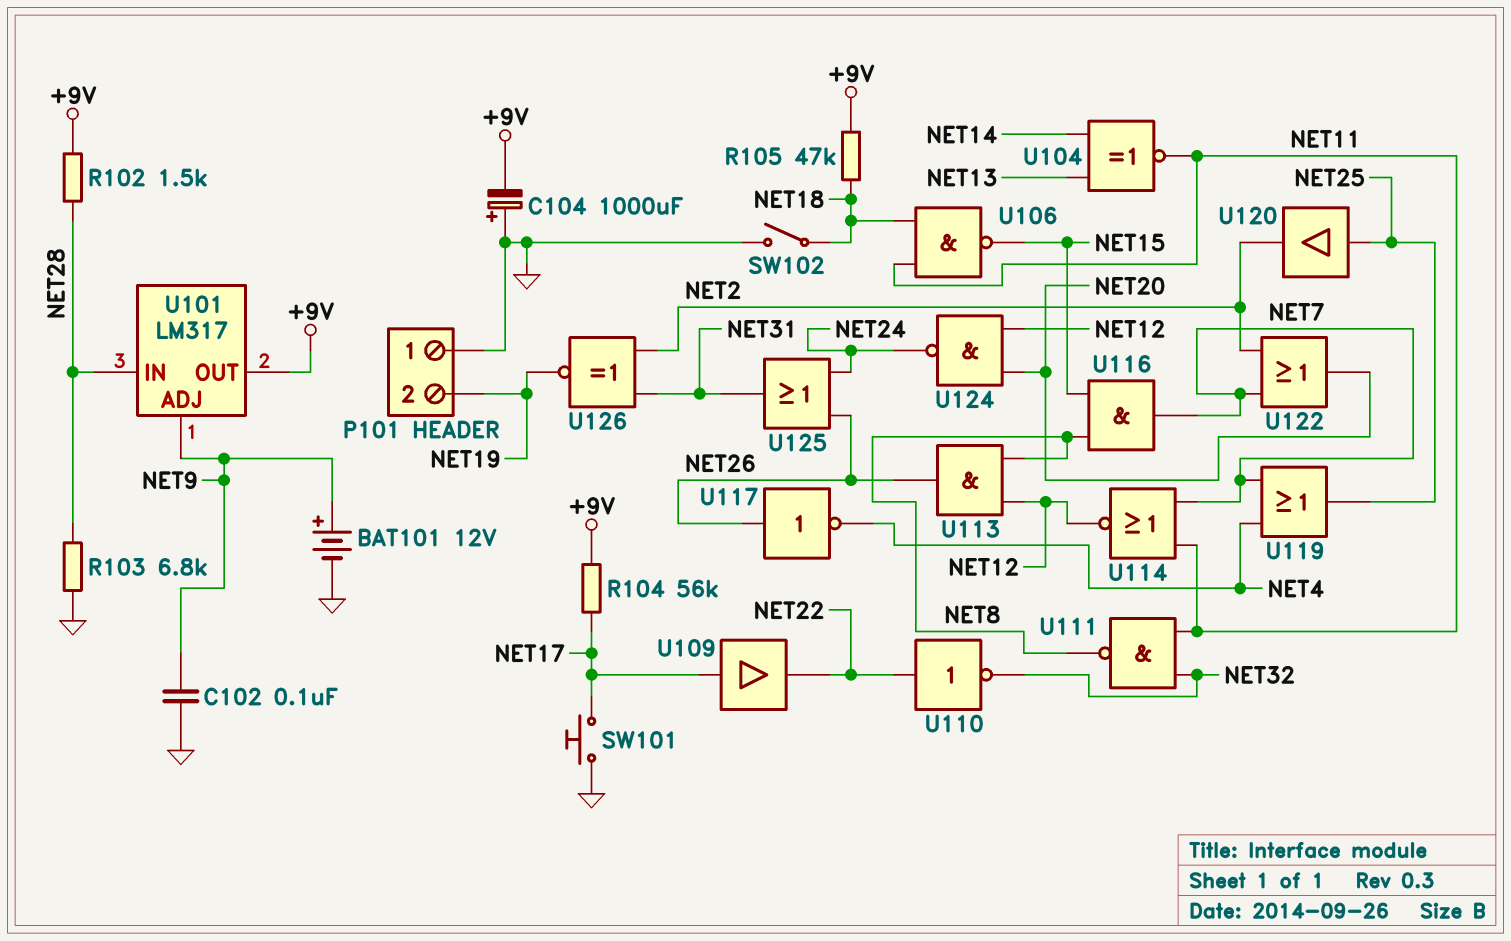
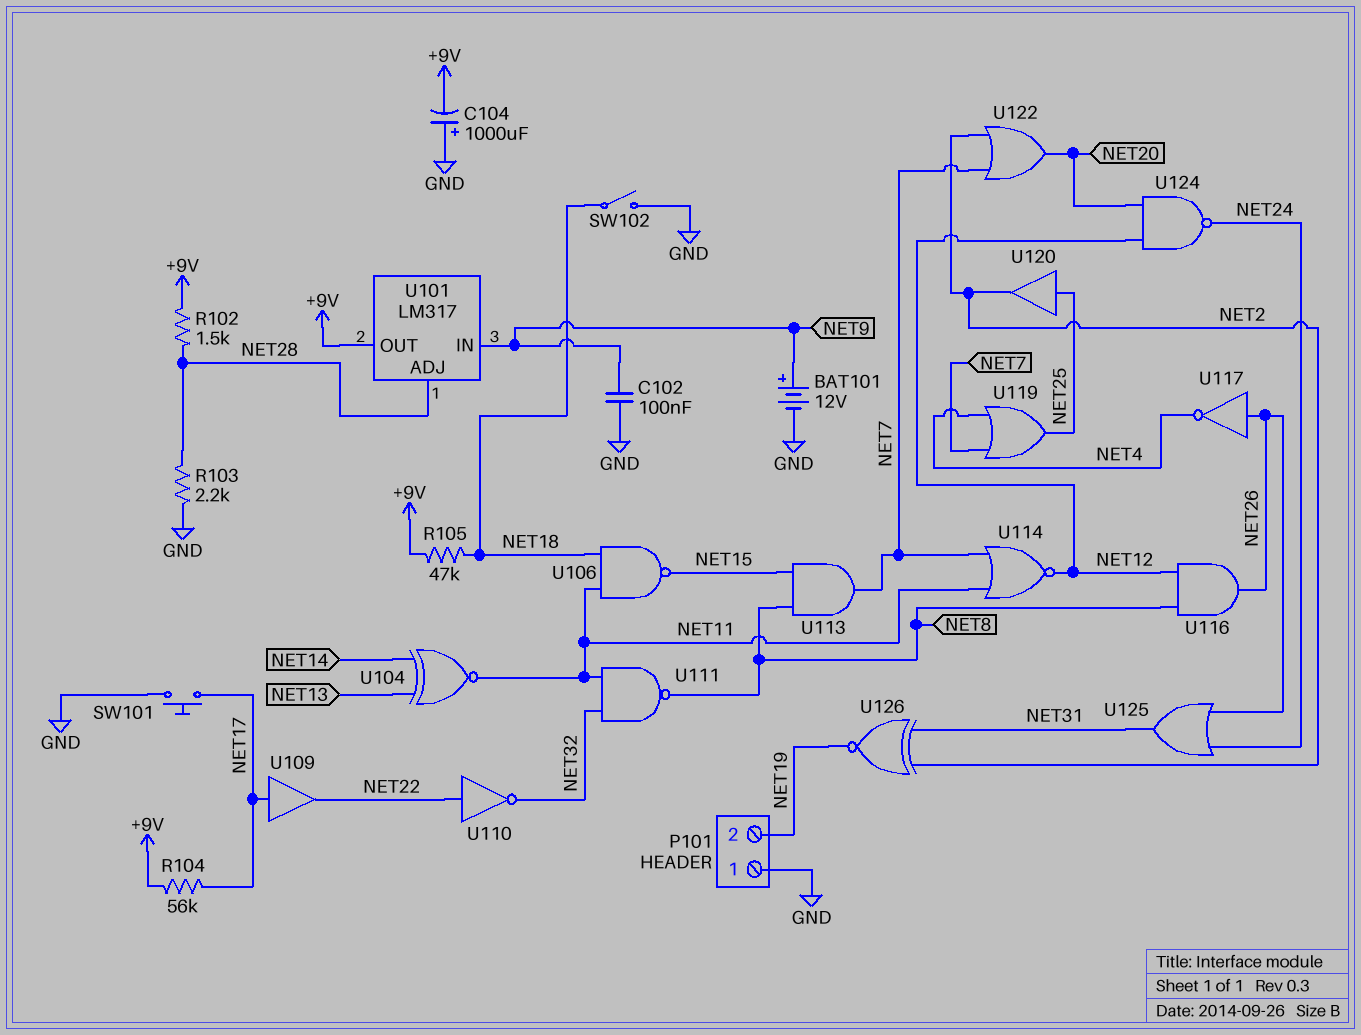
R103: 6.8k (GND, NET28) -> 2.2k (GND, NET28)
U101 pin ADJ: NET9 -> NET28
U101 pin IN: NET28 -> NET9
U113: AND (in NET8, in NET12, out NET26) -> AND (in NET8, in NET15, out NET7)
U116: AND (in NET8, in NET15, out NET7) -> AND (in NET8, in NET12, out NET26)

